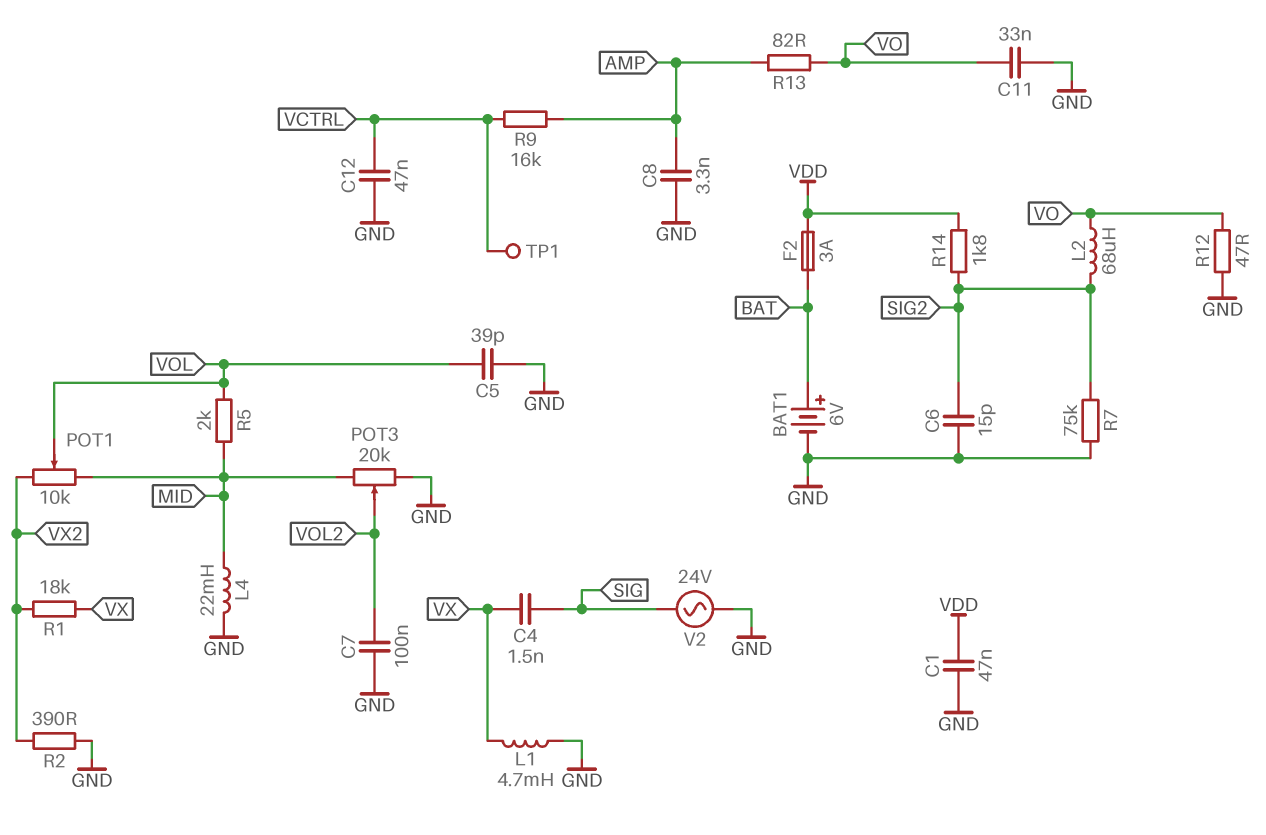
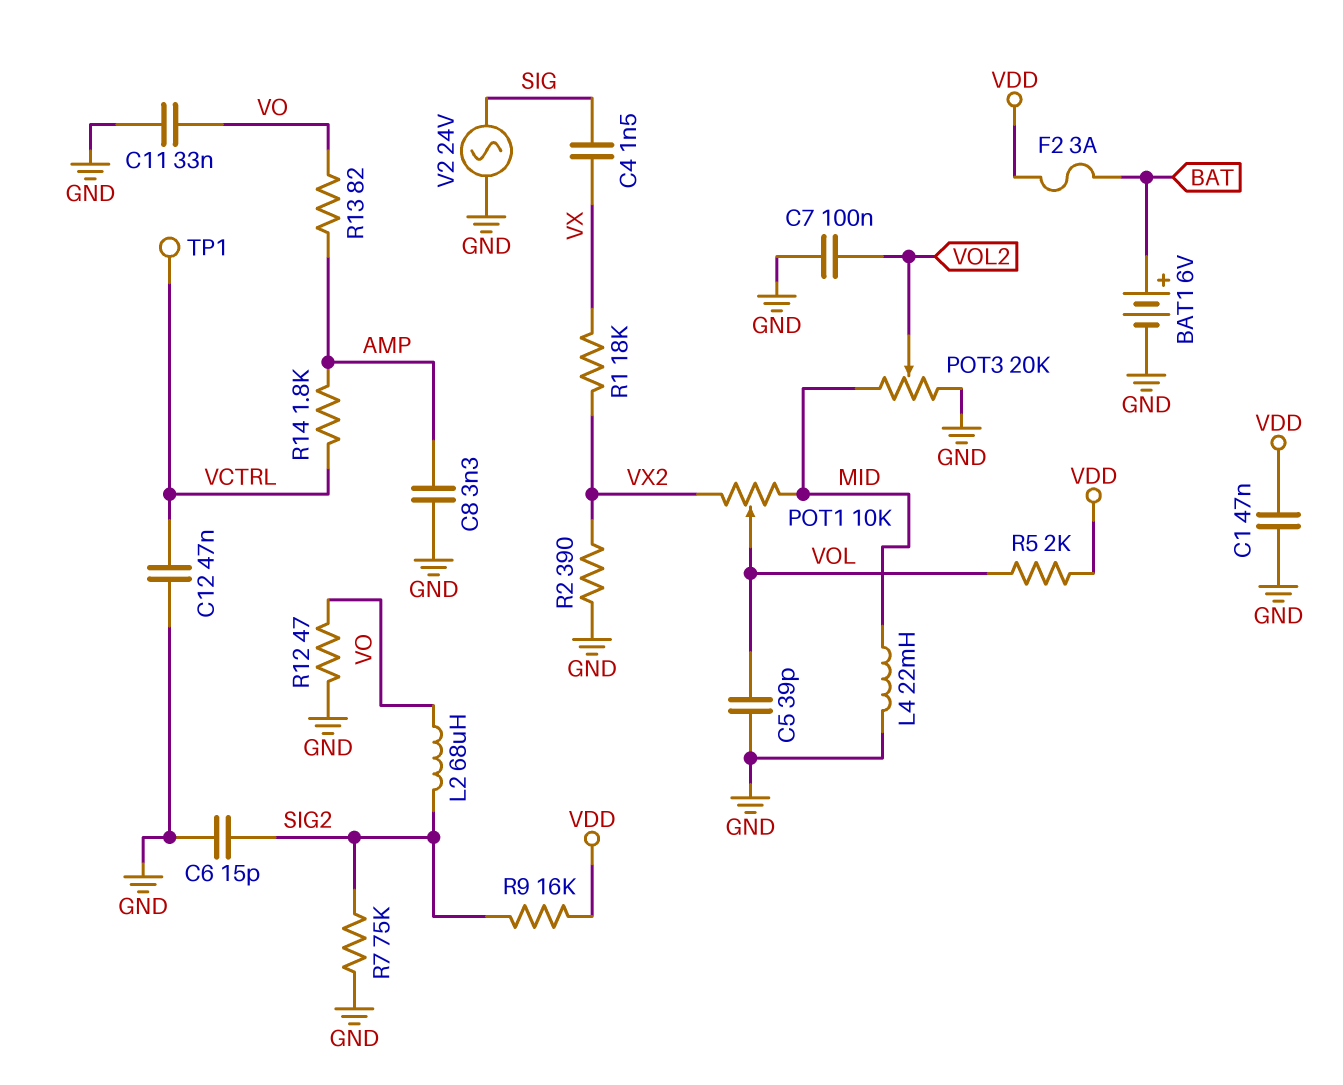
L1: 4.7mH (GND, VX) -> none
R5: 2k (MID, VOL) -> 2k (VDD, VOL)
R9: 16k (AMP, VCTRL) -> 16k (SIG2, VDD)
R14: 1.8k (SIG2, VDD) -> 1.8k (AMP, VCTRL)

